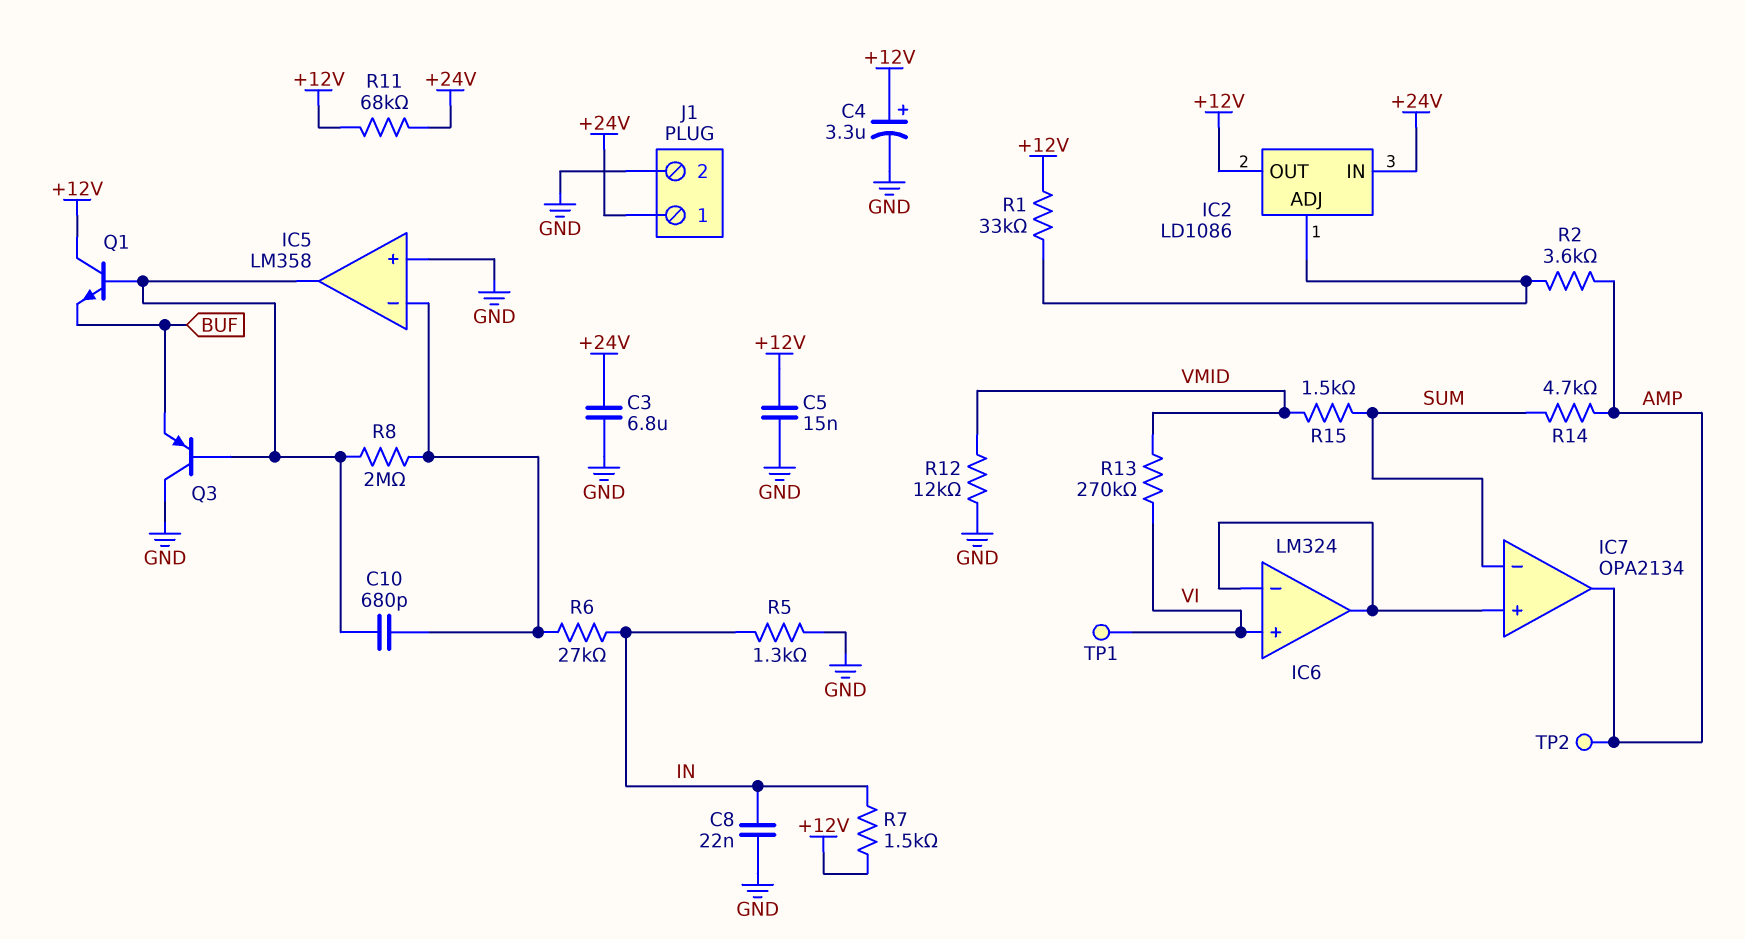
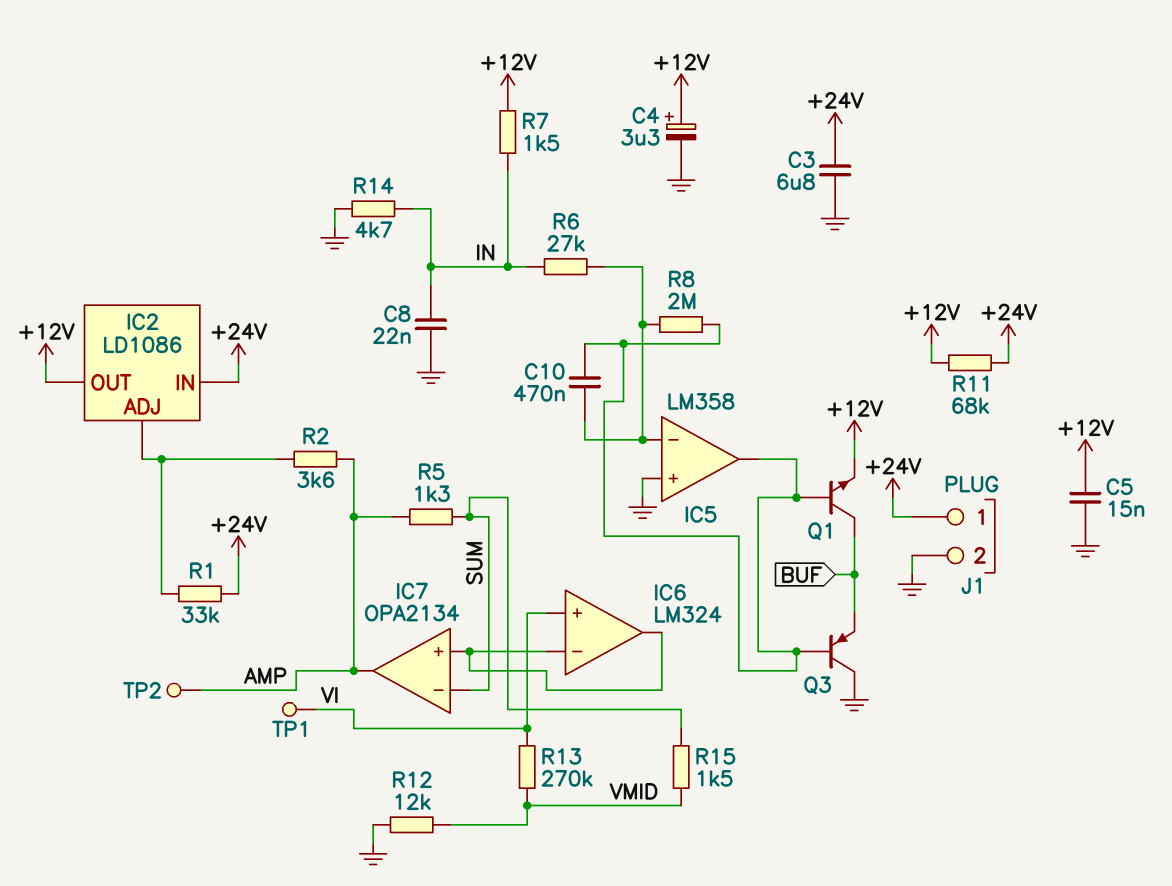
C10: 680pF (IC5/in-, IC5/out) -> 470nF (IC5/in-, IC5/out)
Q1: NPN (B IC5/out, C +12V, E BUF) -> NPN (B IC5/out, C BUF, E +12V)
R1: 33k (+12V, IC2/ADJ) -> 33k (+24V, IC2/ADJ)
R5: 1.3k (GND, IN) -> 1.3k (AMP, SUM)
R14: 4.7k (AMP, SUM) -> 4.7k (GND, IN)

